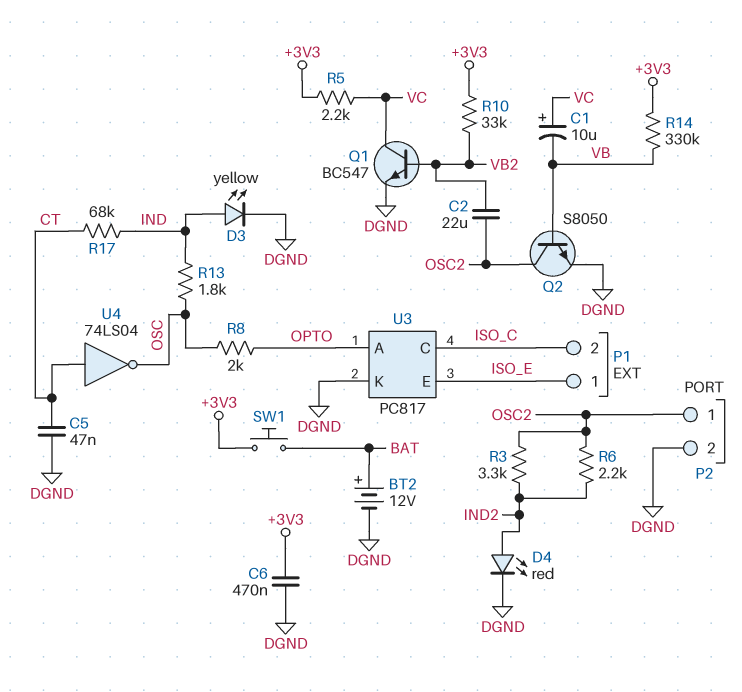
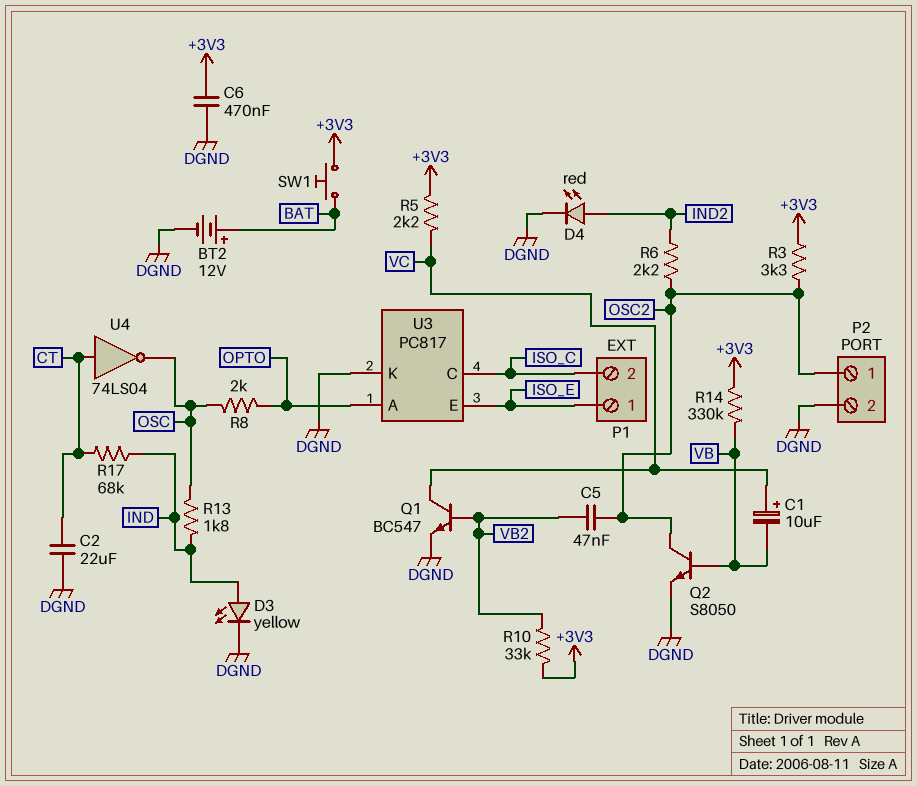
C2: 22uF (OSC2, VB2) -> 22uF (CT, DGND)
C5: 47nF (CT, DGND) -> 47nF (OSC2, VB2)
R3: 3.3k (IND2, OSC2) -> 3.3k (+3V3, OSC2)

